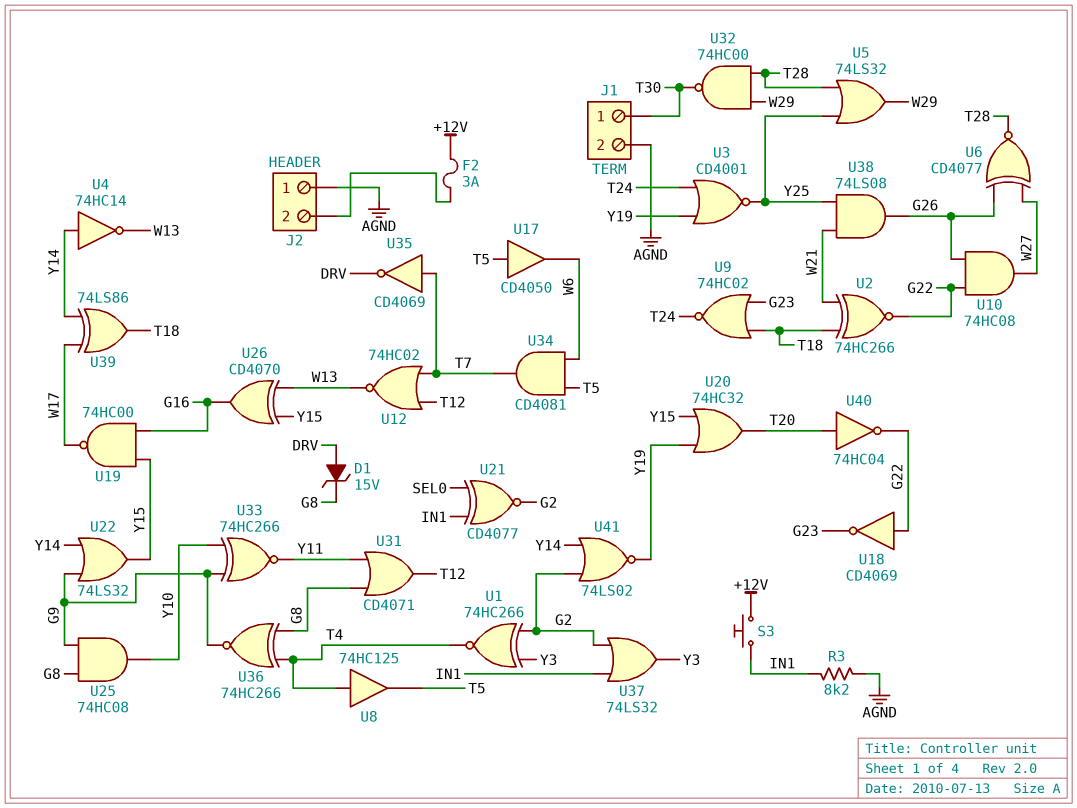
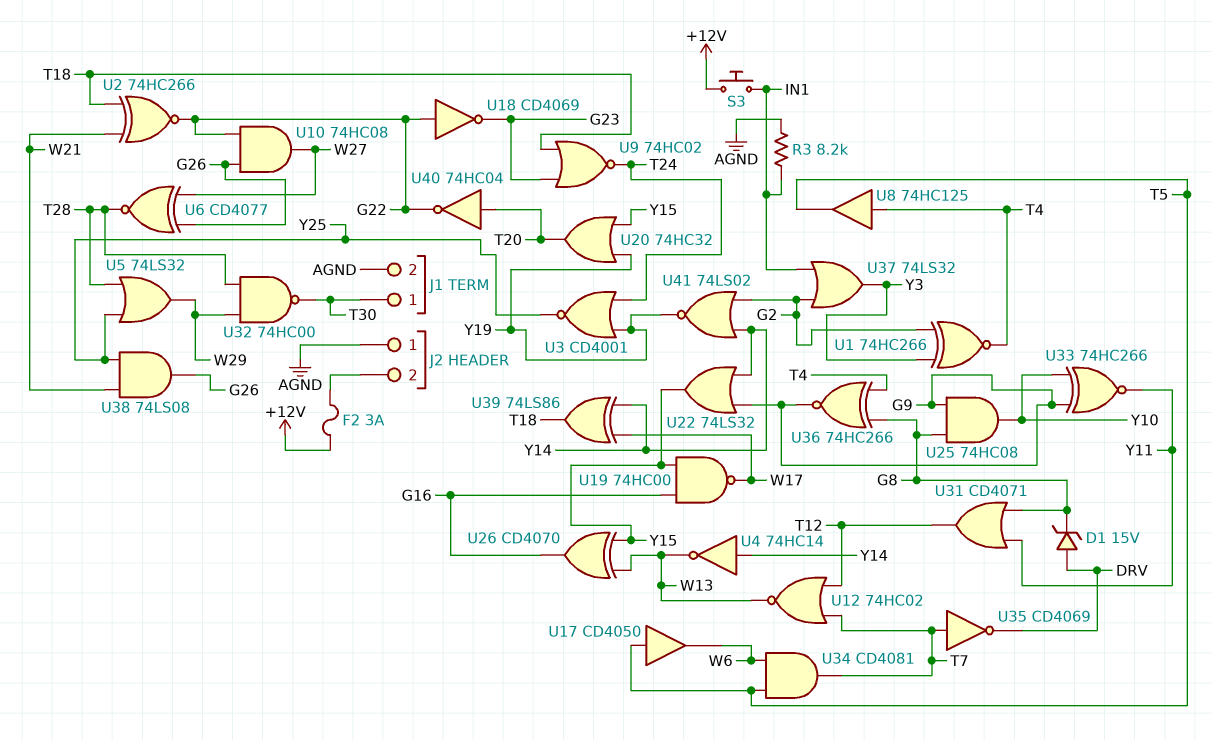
U21: XNOR CD4077 (in IN1, in SEL0, out G2) -> none

